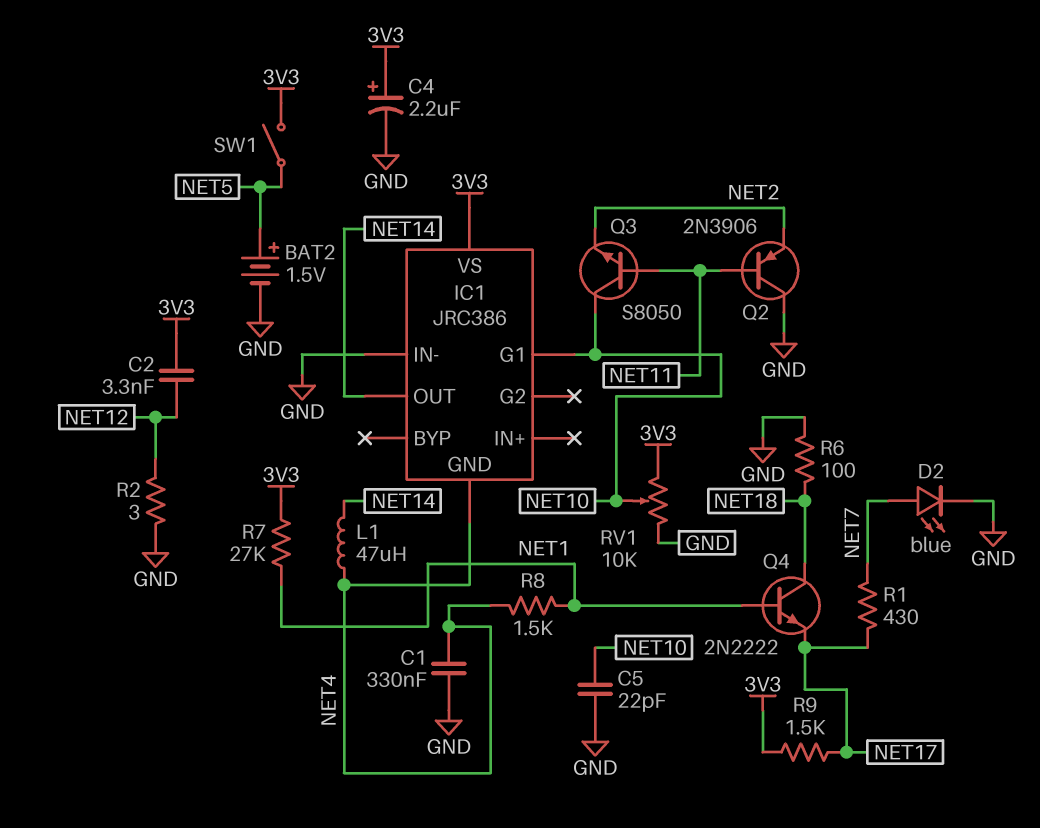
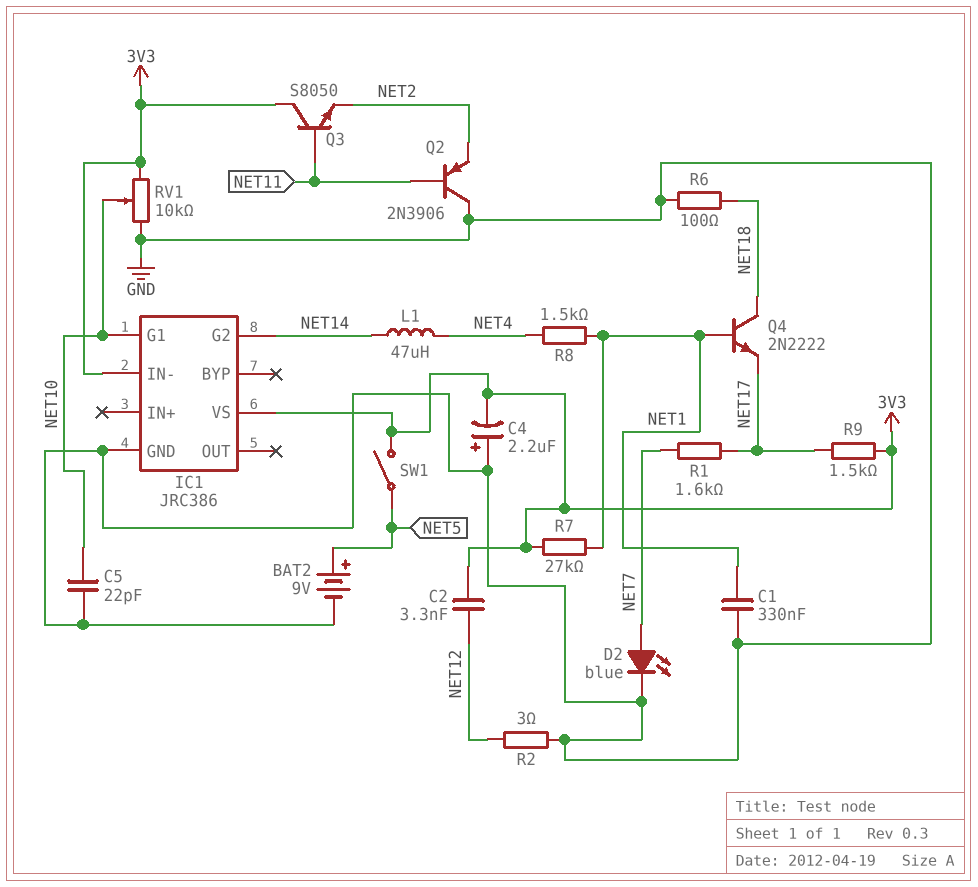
BAT2: 1.5V (plus NET5, minus GND) -> 9V (plus NET5, minus GND)
C1: 330nF (GND, NET4) -> 330nF (GND, NET1)
C4: 2.2uF (plus 3V3, minus GND) -> 2.2uF (plus GND, minus 3V3)
IC1 pin G2: none -> NET14
IC1 pin GND: NET4 -> GND
IC1 pin IN-: GND -> 3V3
IC1 pin OUT: NET14 -> none
Q3: NPN S8050 (B NET11, C NET10, E NET2) -> NPN S8050 (B NET11, C 3V3, E NET2)
R1: 430 (NET7, NET17) -> 1.6k (NET7, NET17)

